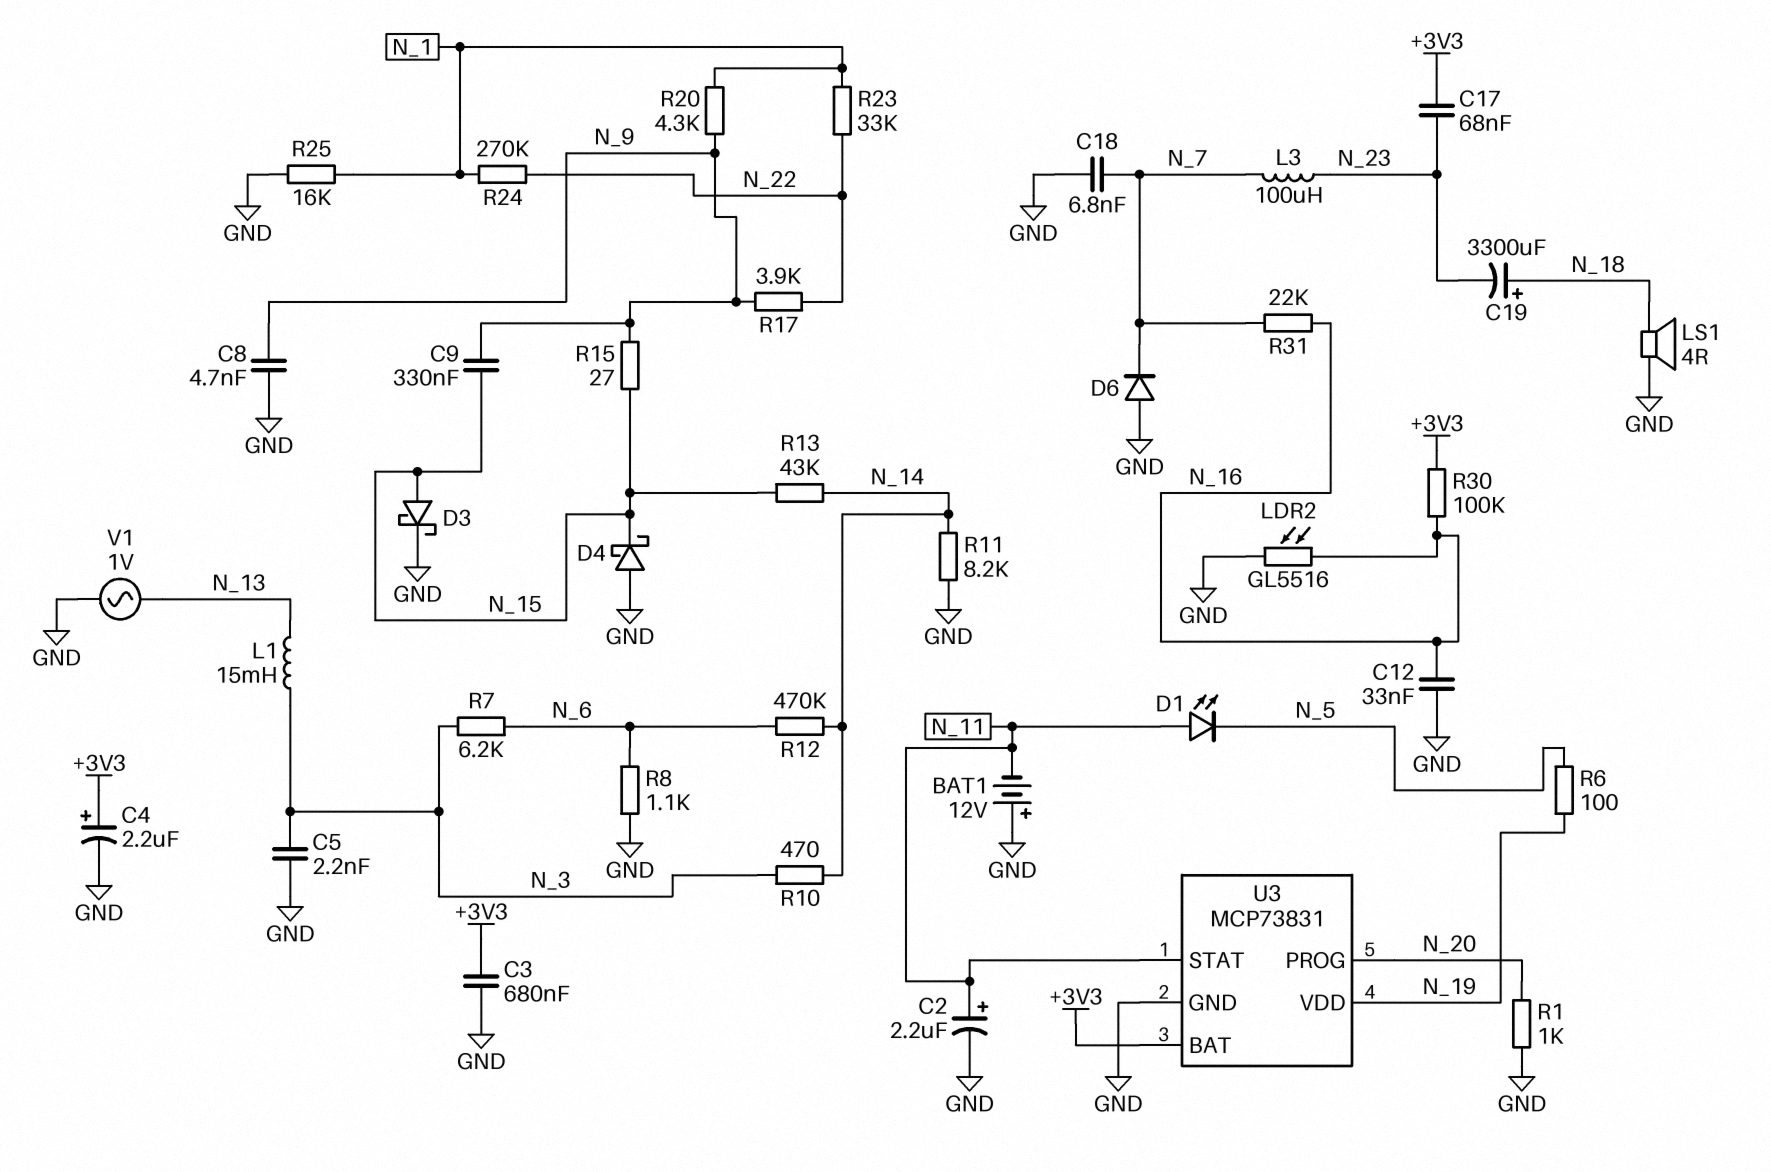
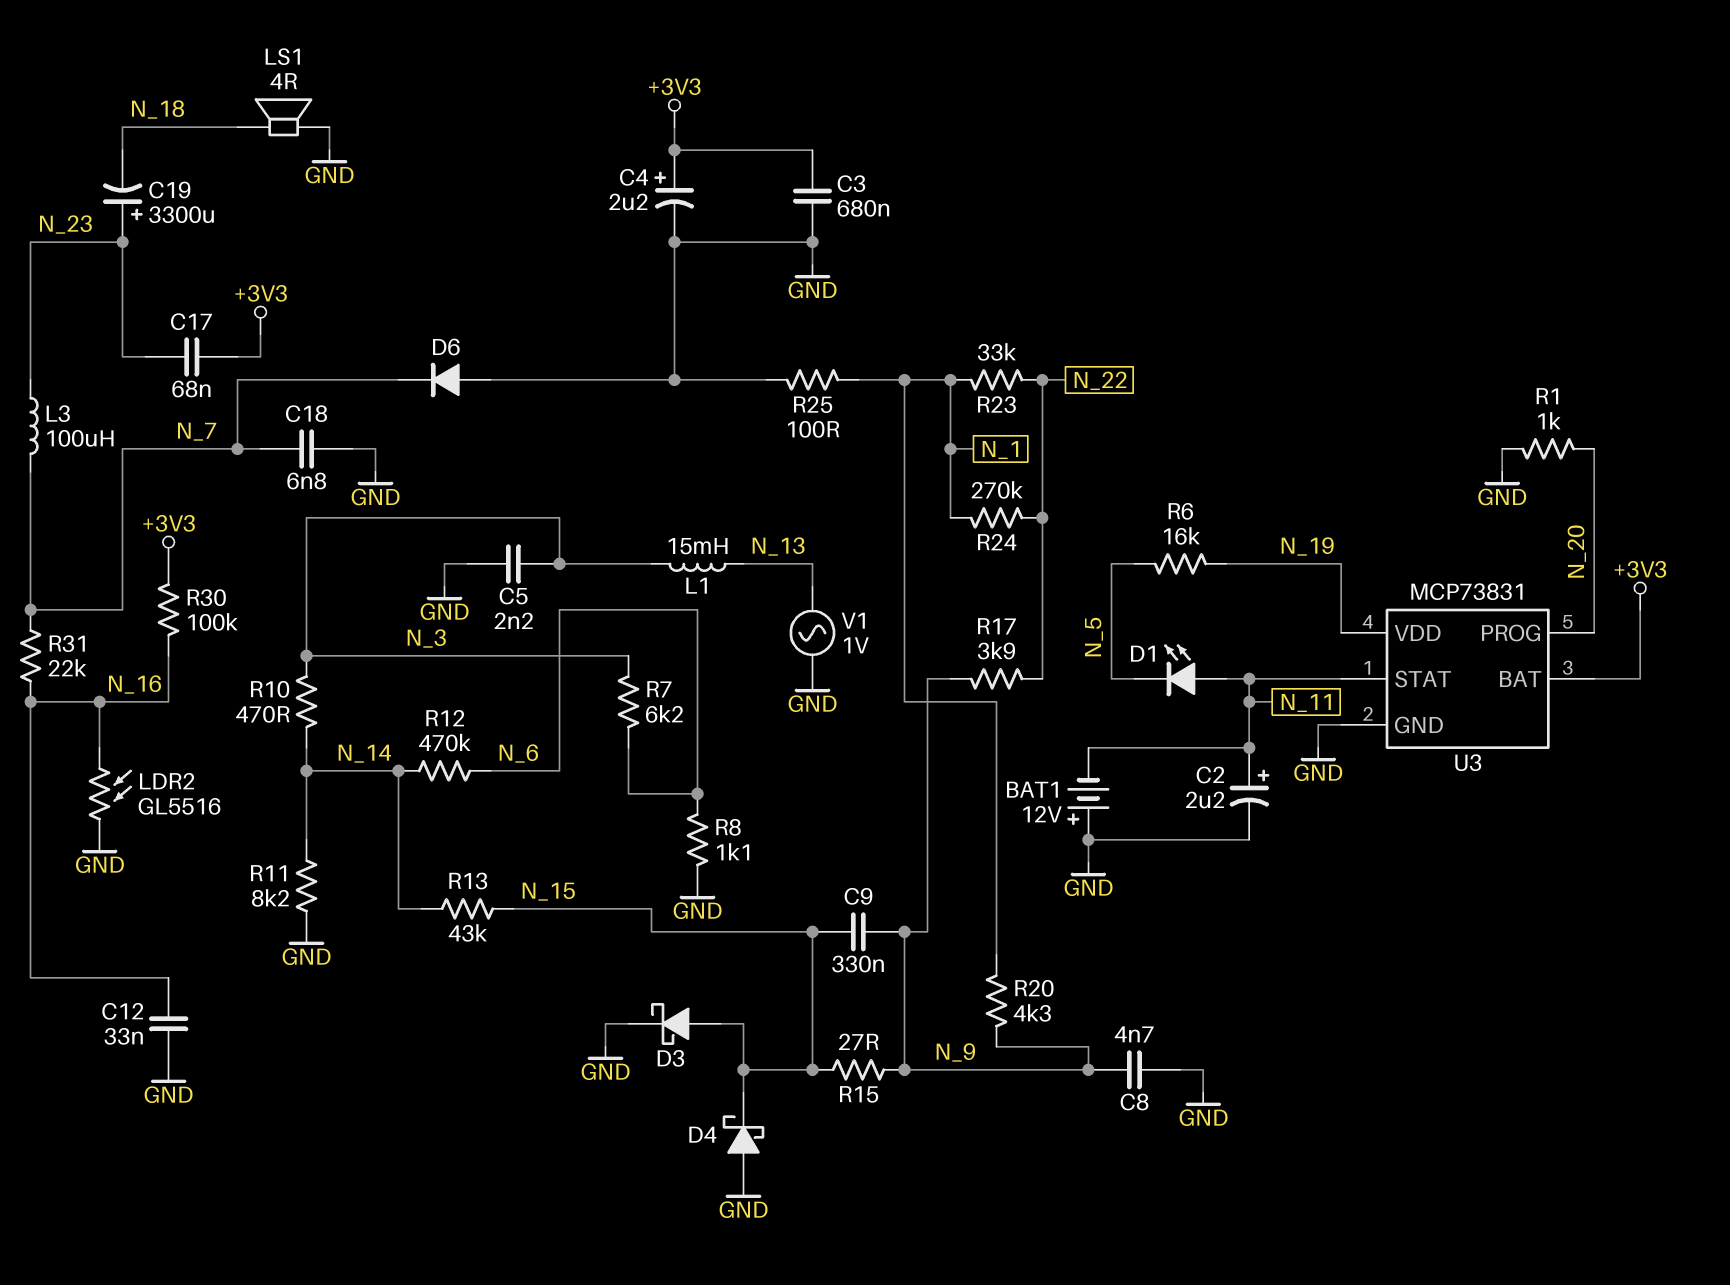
C19: 3300uF (plus N_18, minus N_23) -> 3300uF (plus N_23, minus N_18)
R6: 100 (N_5, N_19) -> 16k (N_5, N_19)
R25: 16k (GND, N_1) -> 100 (GND, N_1)

